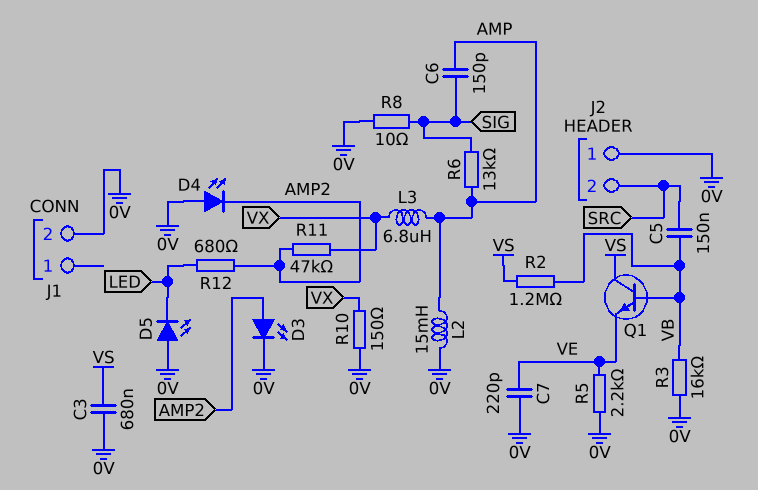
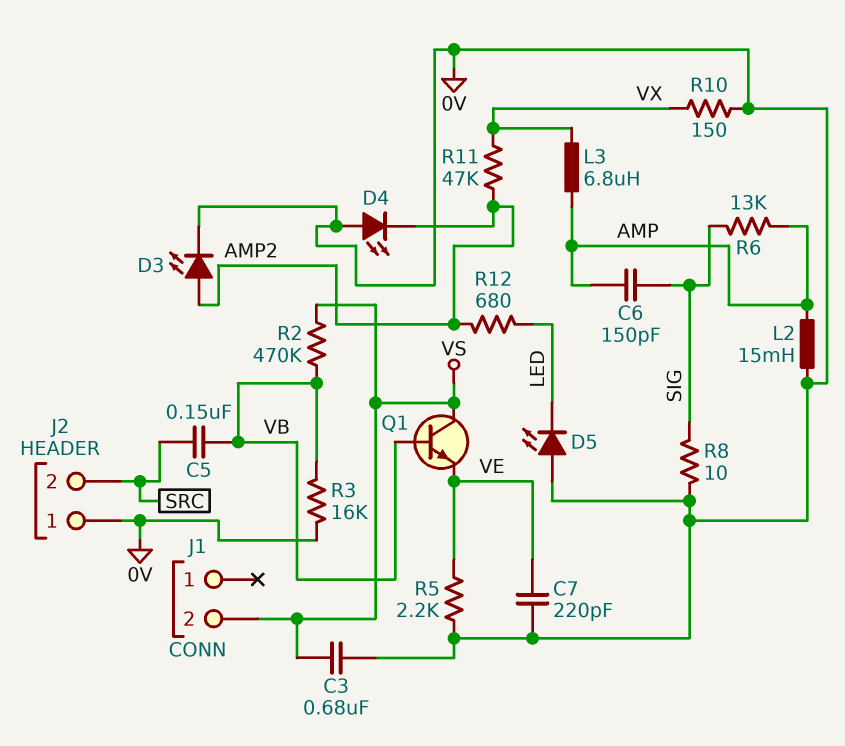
J1 pin 2: 0V -> VS
R2: 1.2M (VB, VS) -> 470k (VB, VS)

